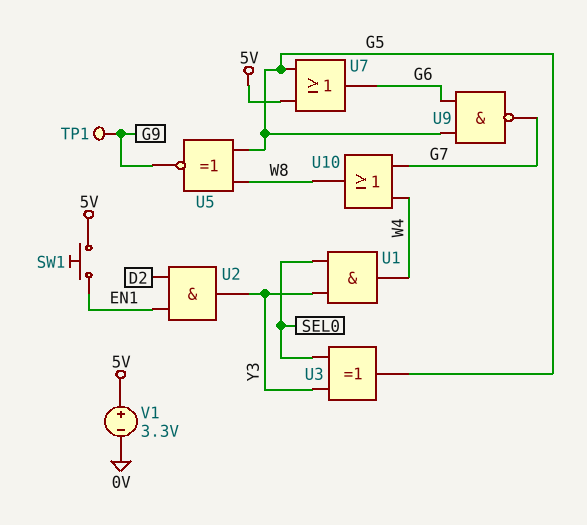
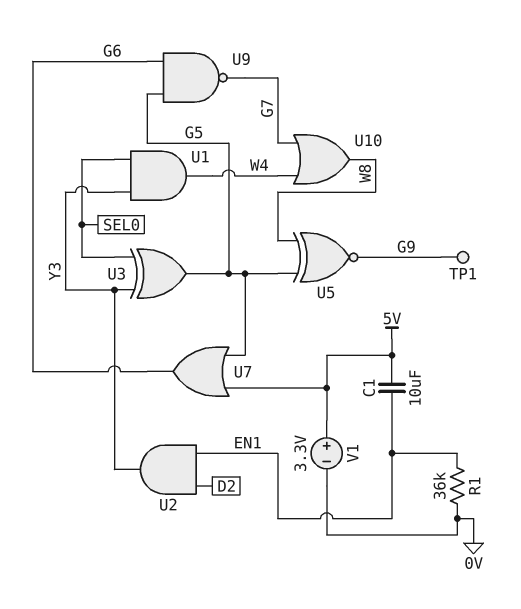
C1: none -> 10uF (5V, EN1)
R1: none -> 36k (0V, EN1)
SW1: button (5V, EN1) -> none

